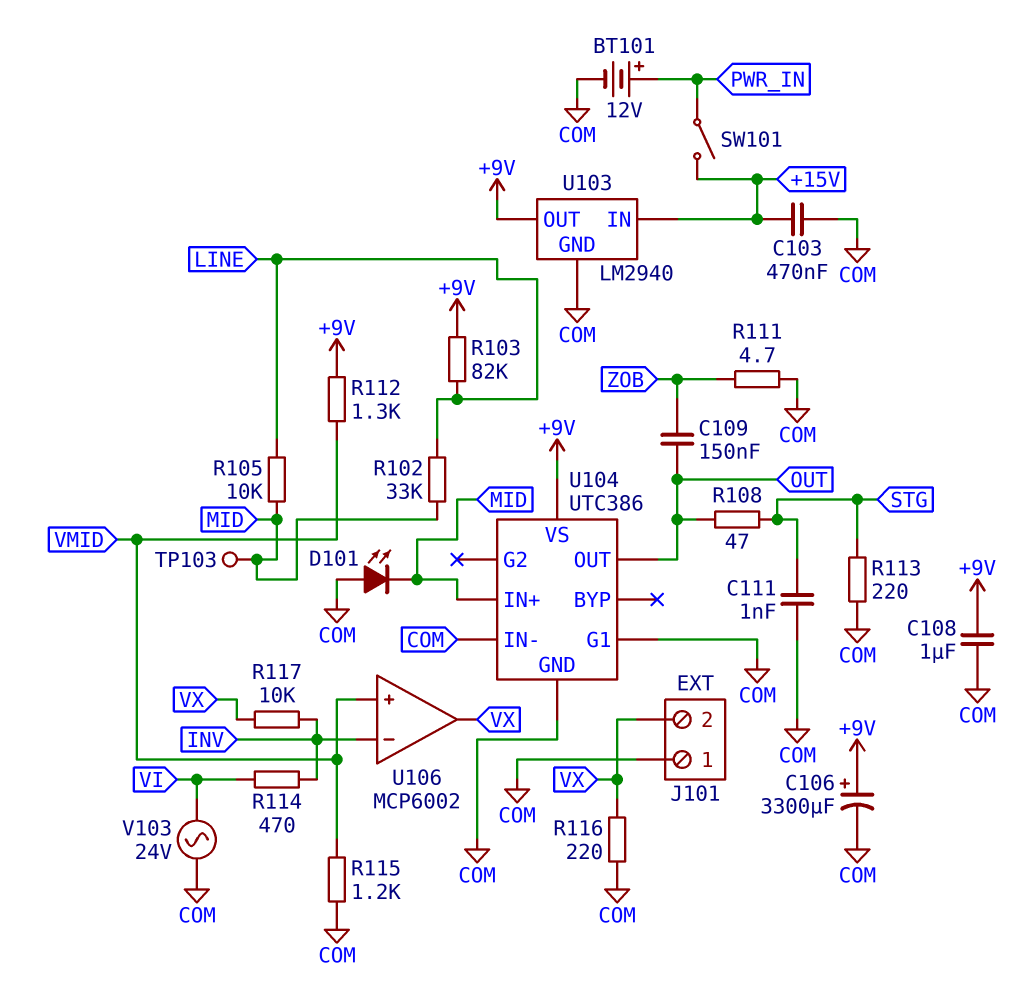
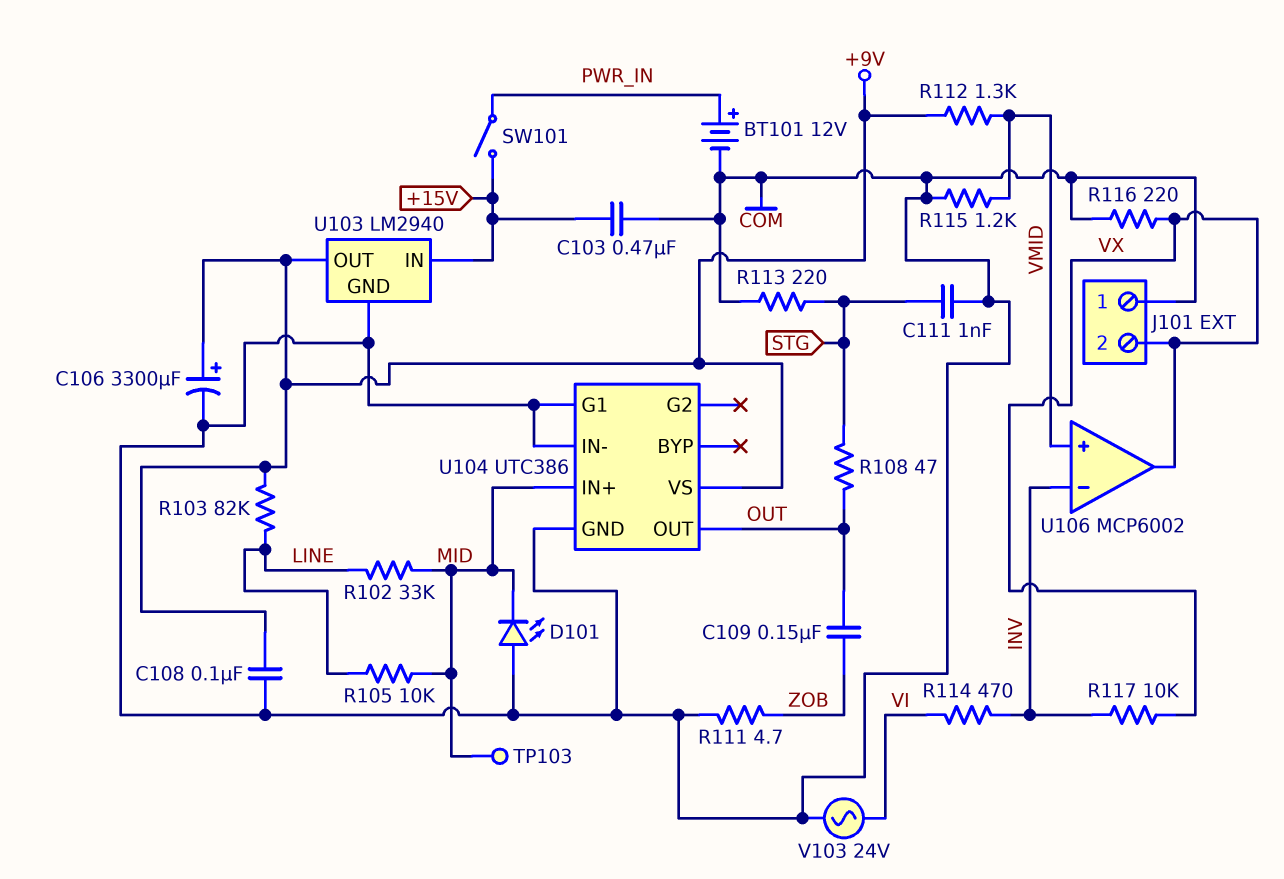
C108: 1uF (+9V, COM) -> 100nF (+9V, COM)

